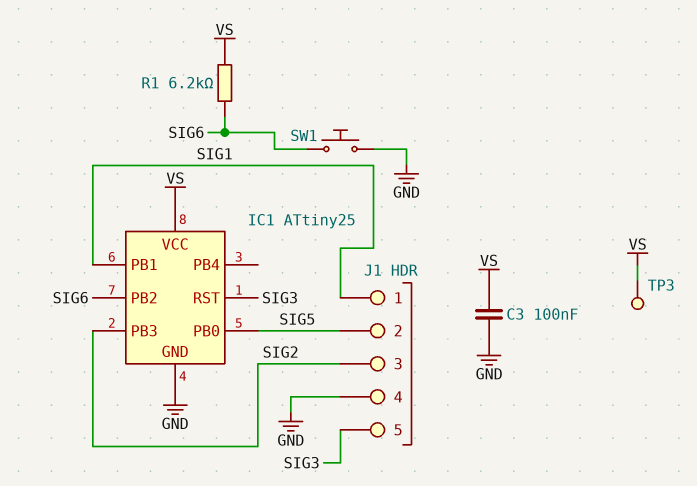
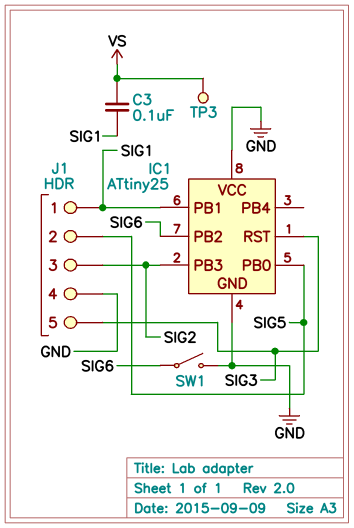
C3: 100nF (GND, VS) -> 100nF (SIG1, VS)
IC1 pin VCC: VS -> GND
R1: 6.2k (SIG6, VS) -> none
SW1: button (GND, SIG6) -> switch (GND, SIG6)

